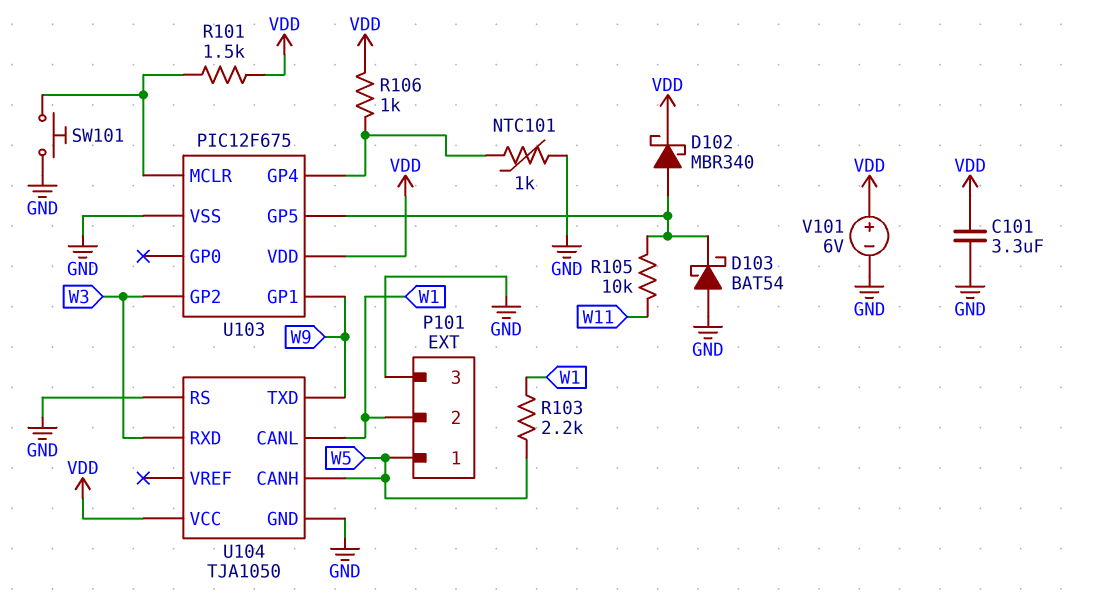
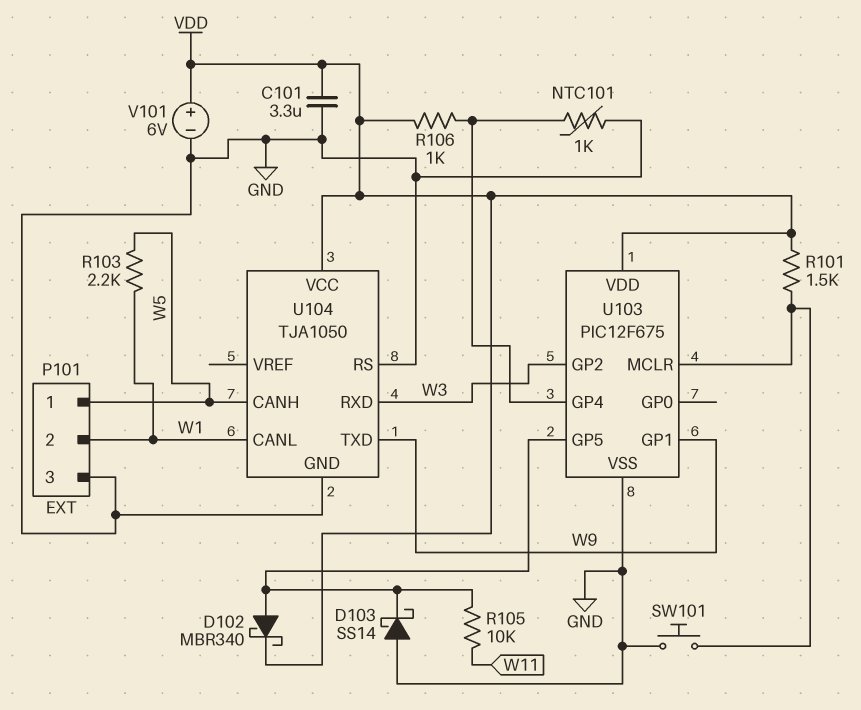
D103: schottky BAT54 (A GND, K U103/GP5) -> schottky SS14 (A GND, K U103/GP5)

